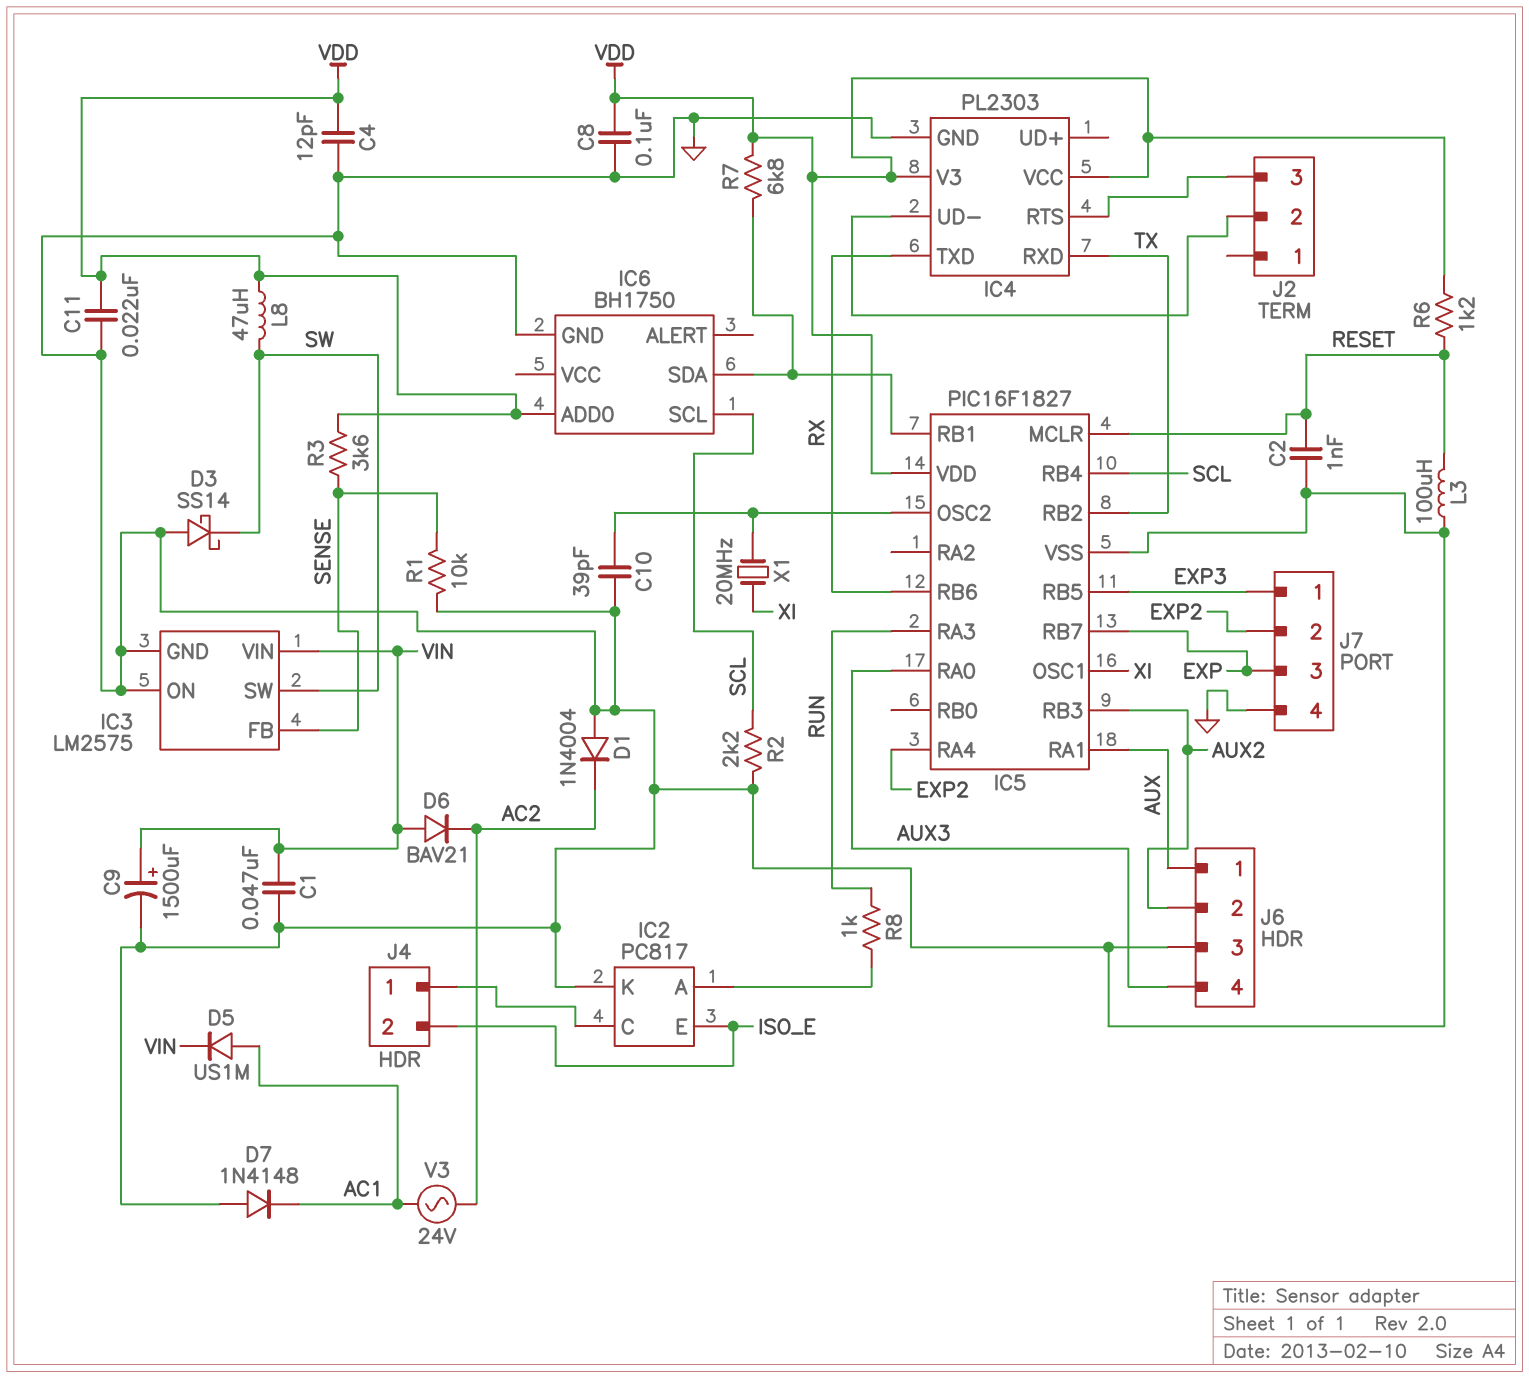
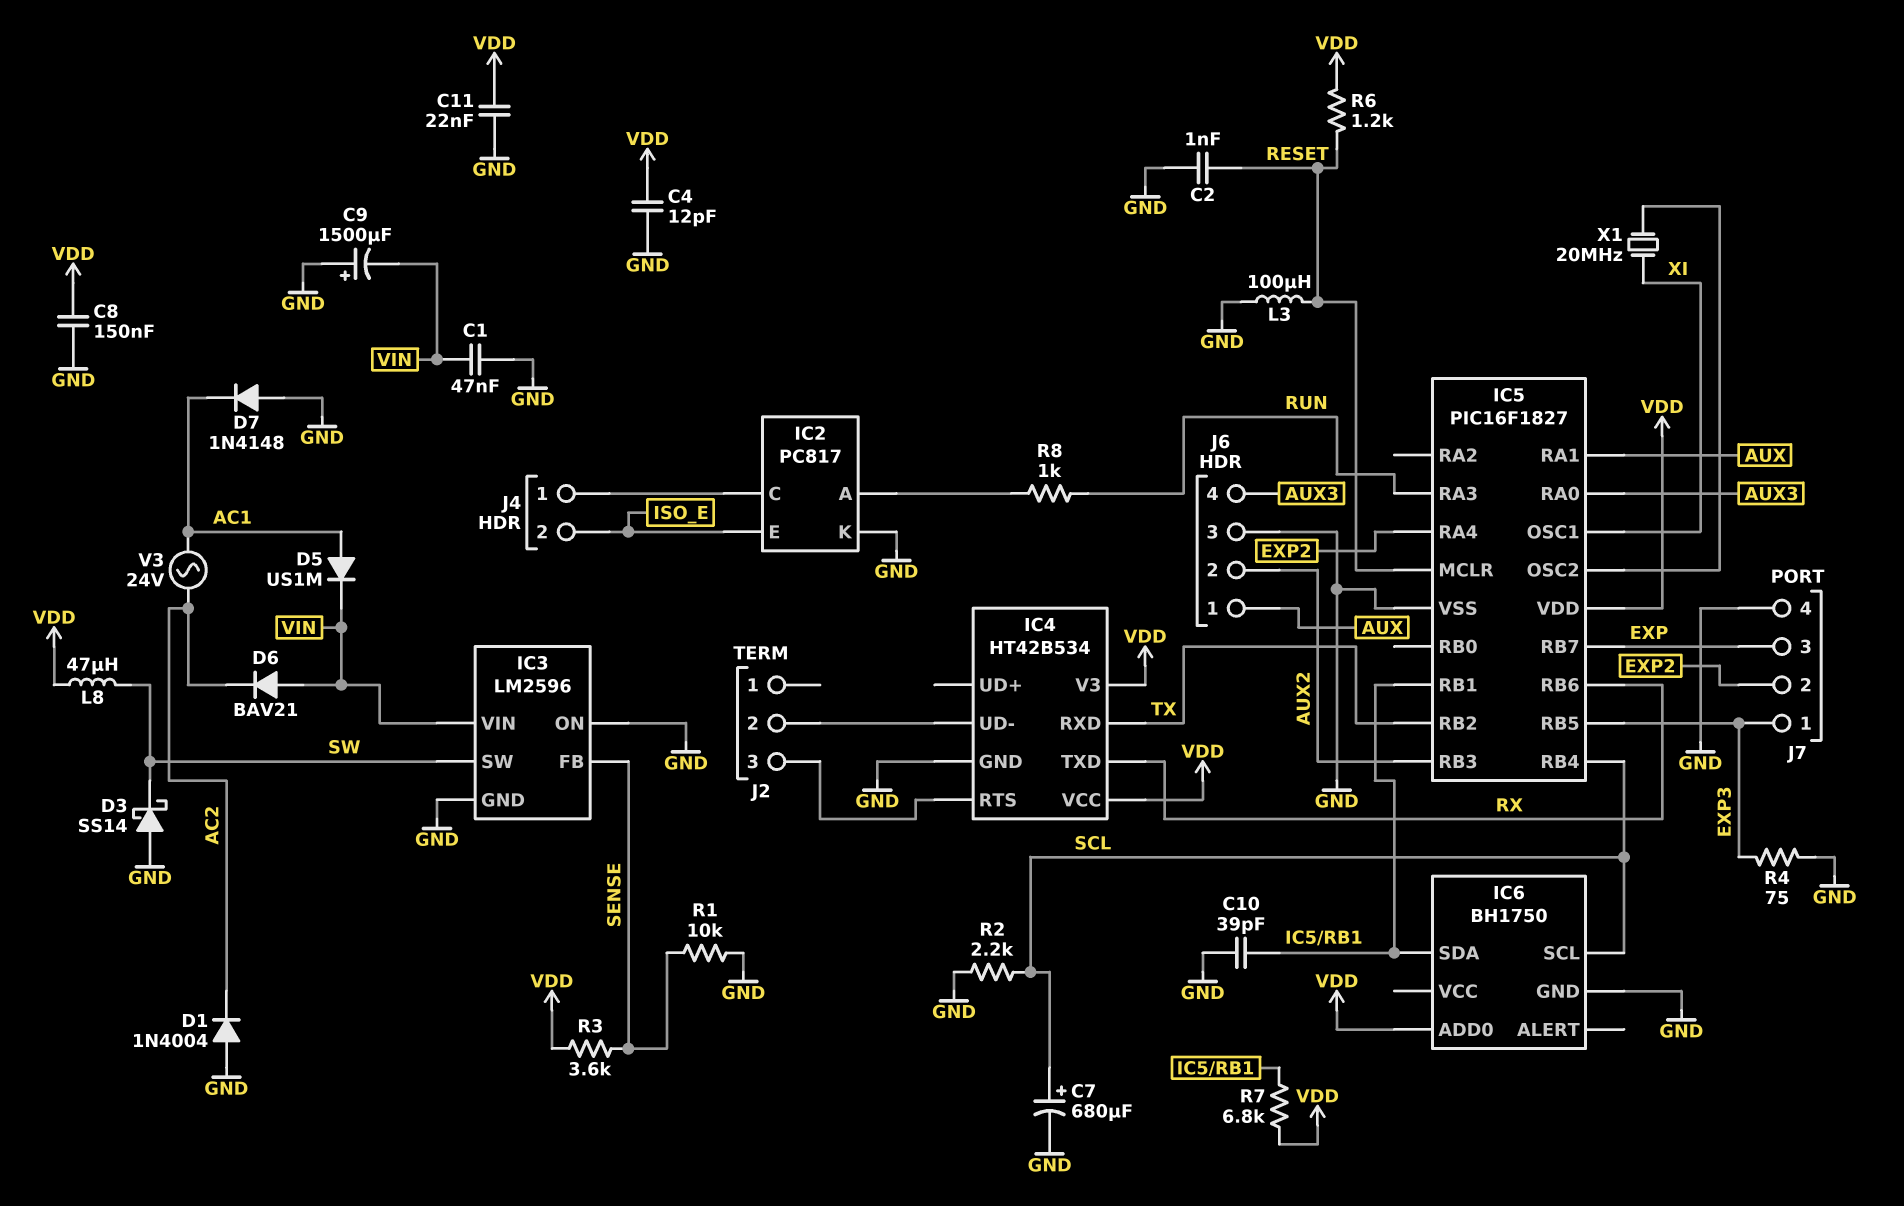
C7: none -> 680uF (plus SCL, minus GND)
C8: 100nF (GND, VDD) -> 150nF (GND, VDD)
C9: 1500uF (plus VIN, minus GND) -> 1500uF (plus GND, minus VIN)
C10: 39pF (GND, IC5/OSC2) -> 39pF (GND, IC5/RB1)
IC3: LM2575 -> LM2596
IC4: PL2303 -> HT42B534
R4: none -> 75 (EXP3, GND)

